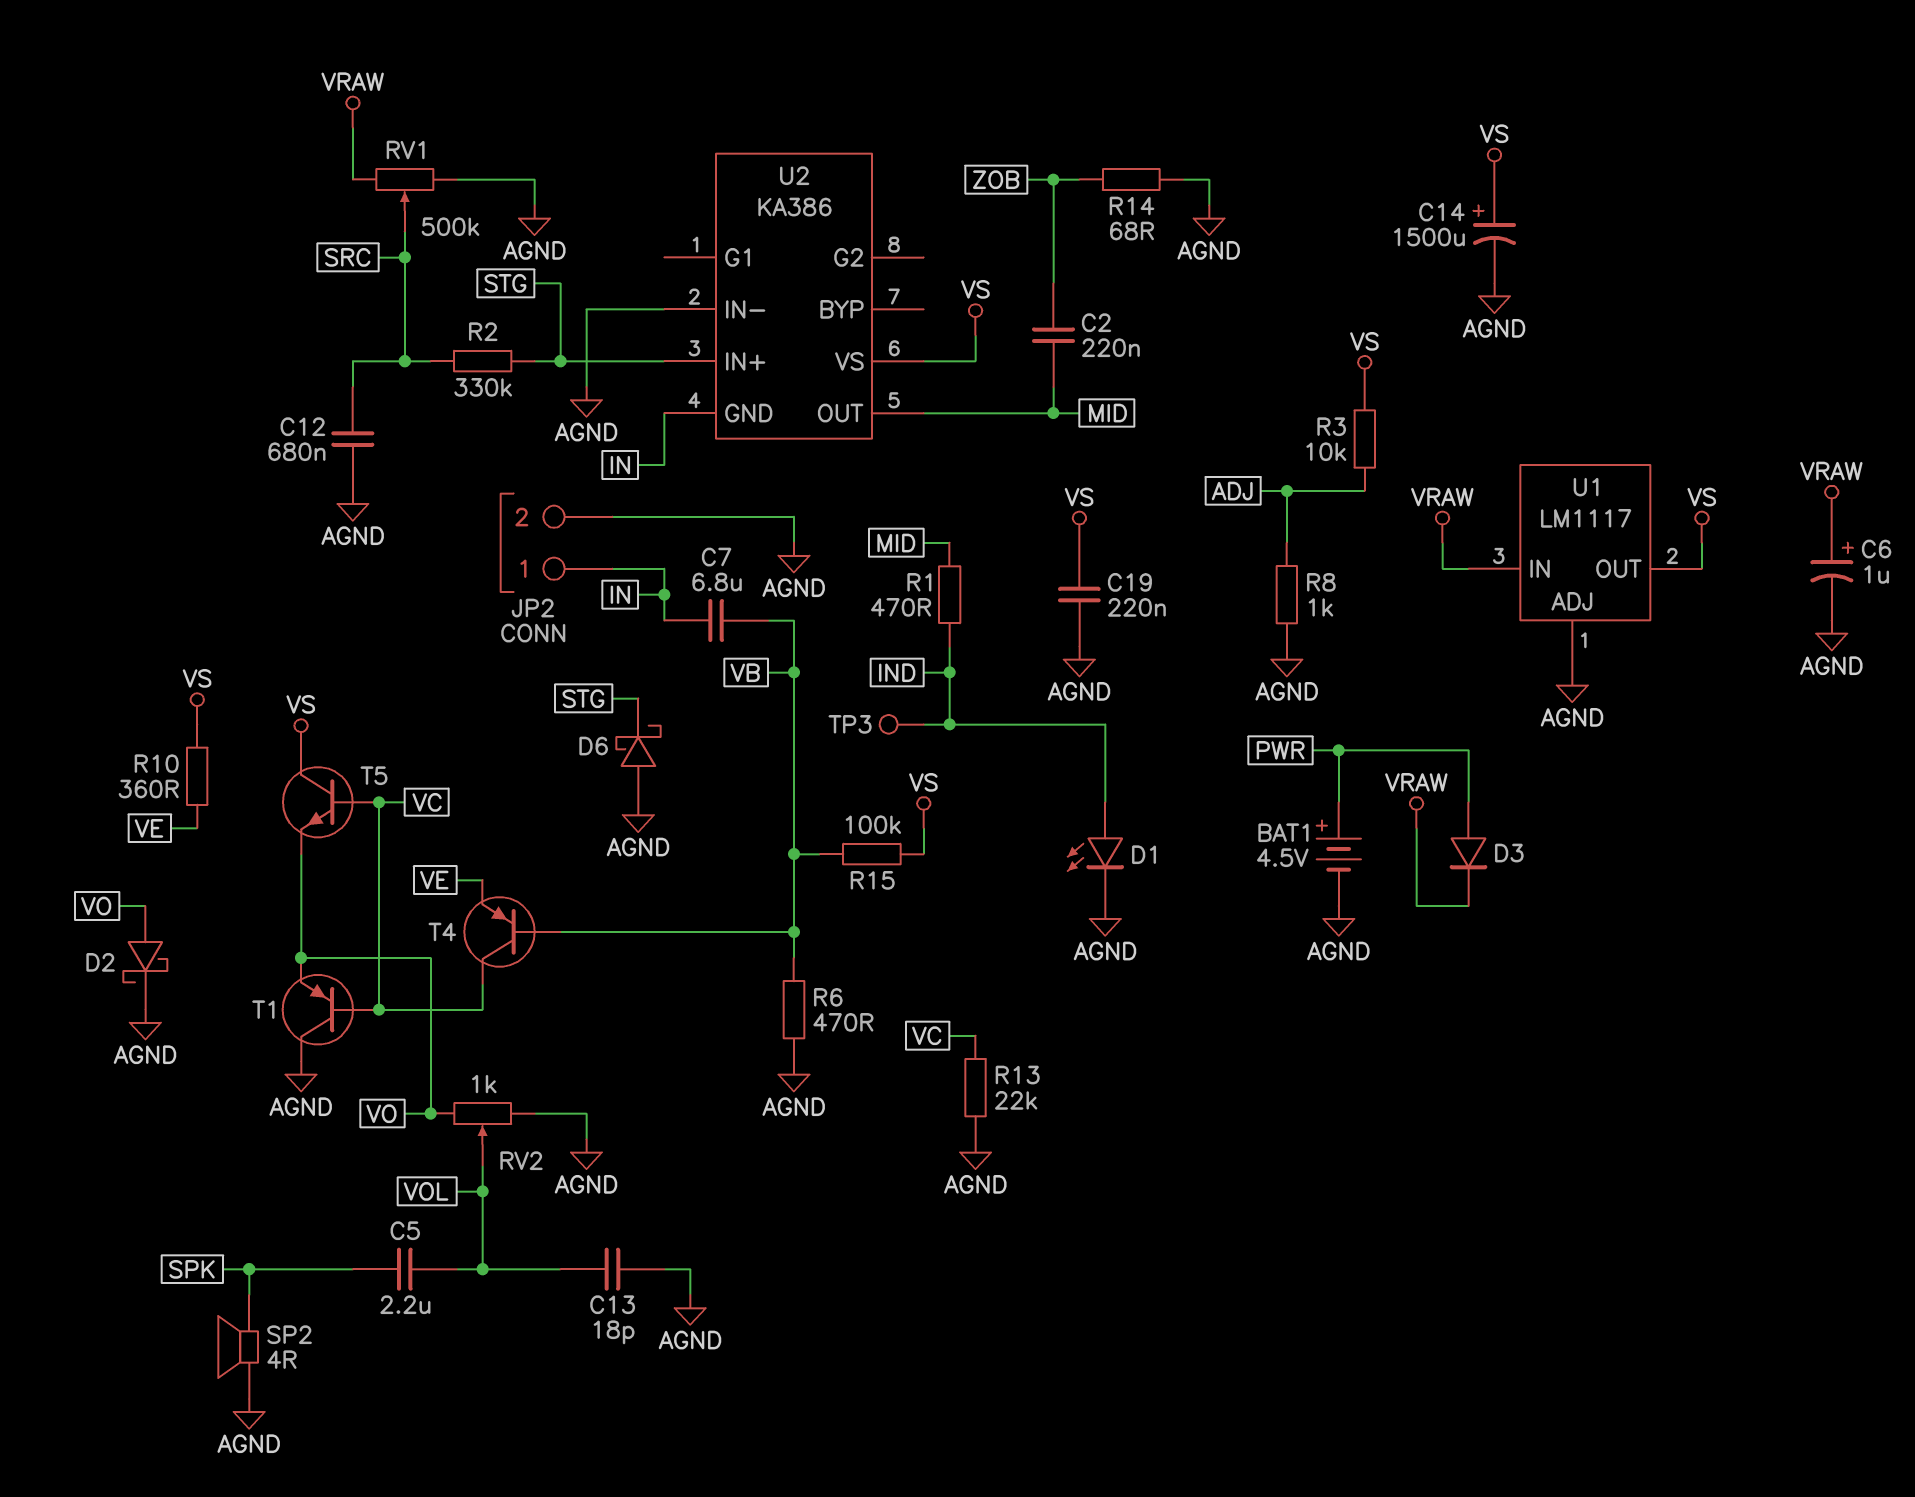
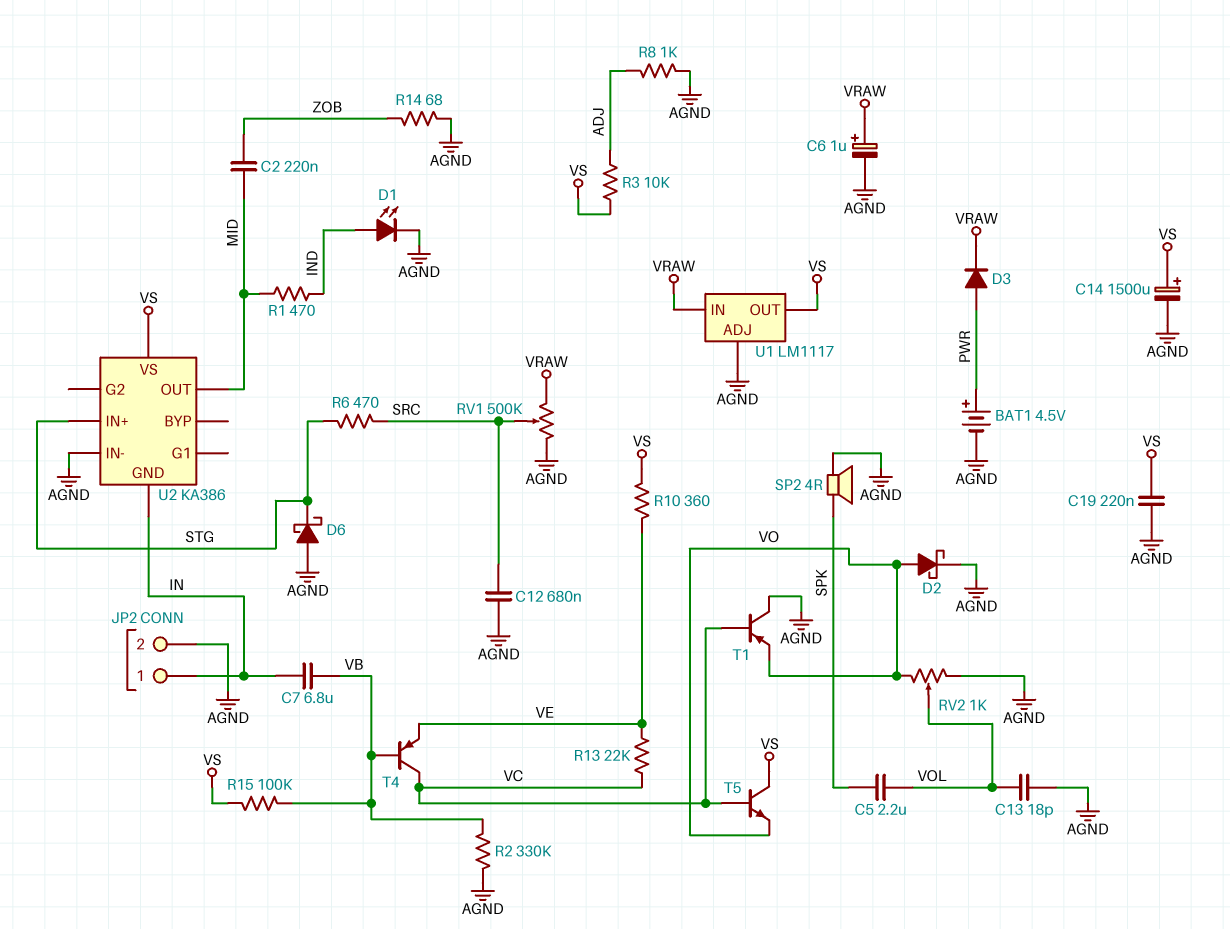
R2: 330k (SRC, STG) -> 330k (AGND, VB)
R6: 470 (AGND, VB) -> 470 (SRC, STG)
R13: 22k (AGND, VC) -> 22k (VC, VE)
TP3: test point (IND) -> none

